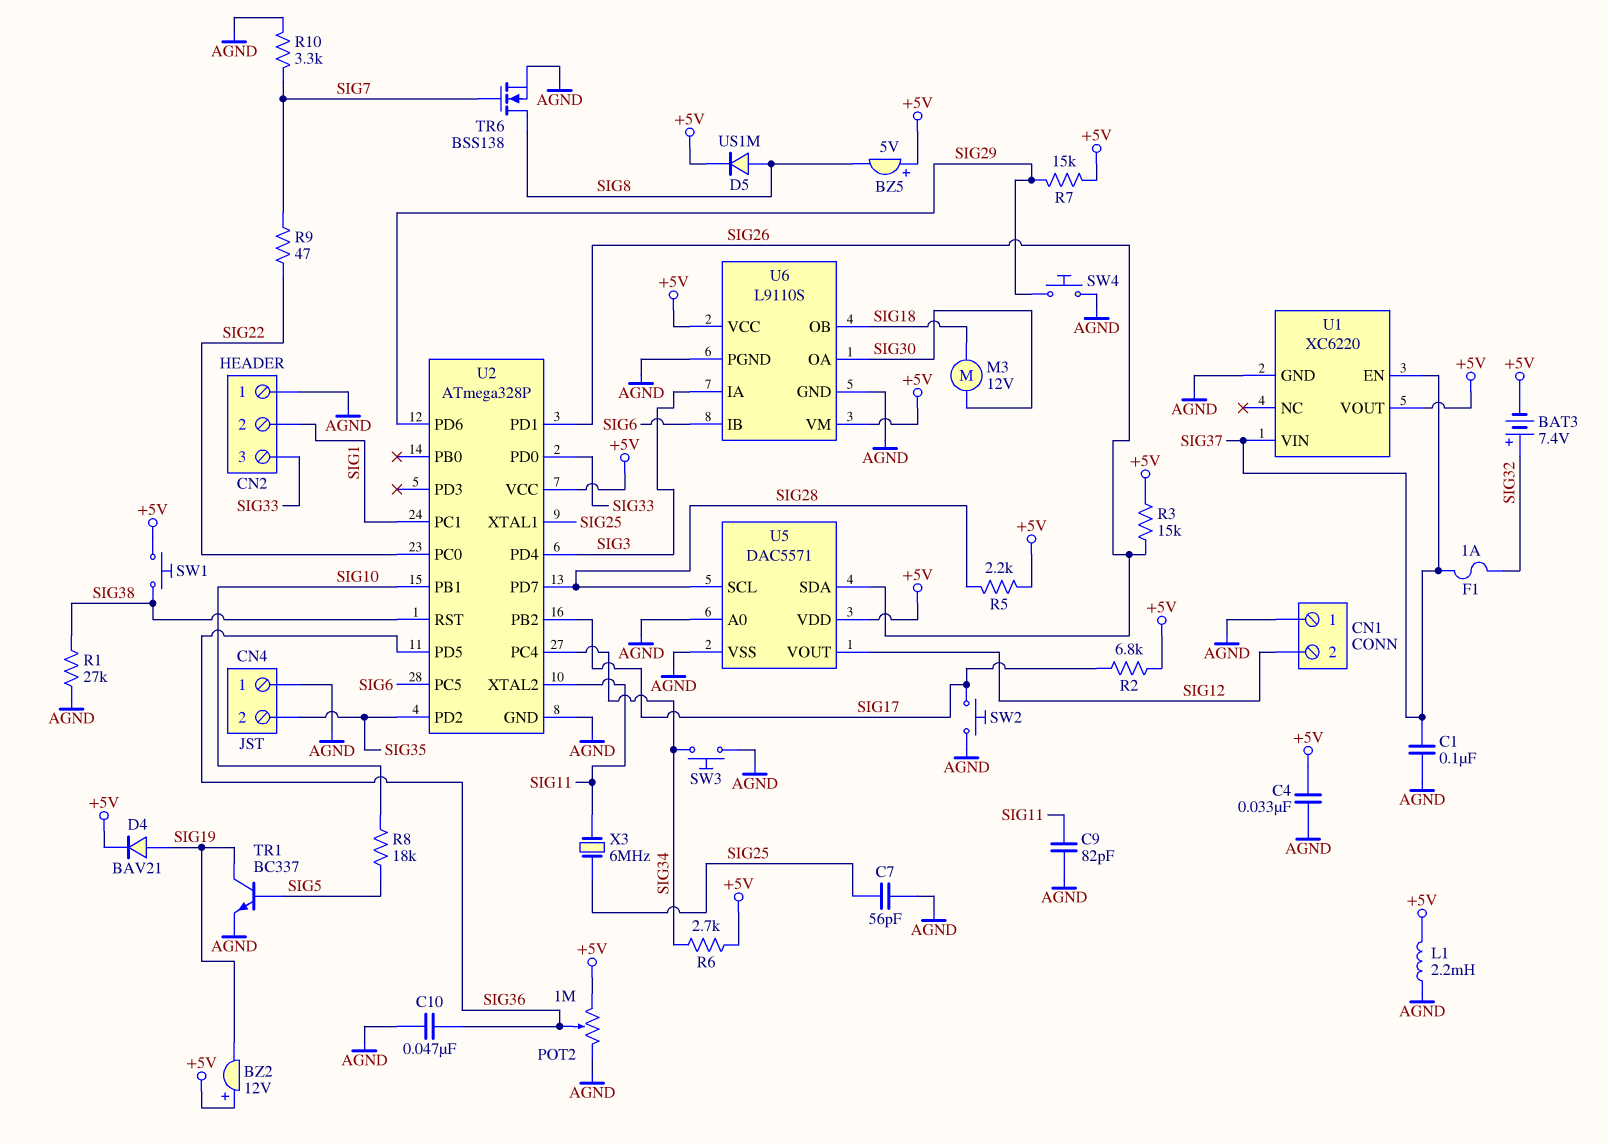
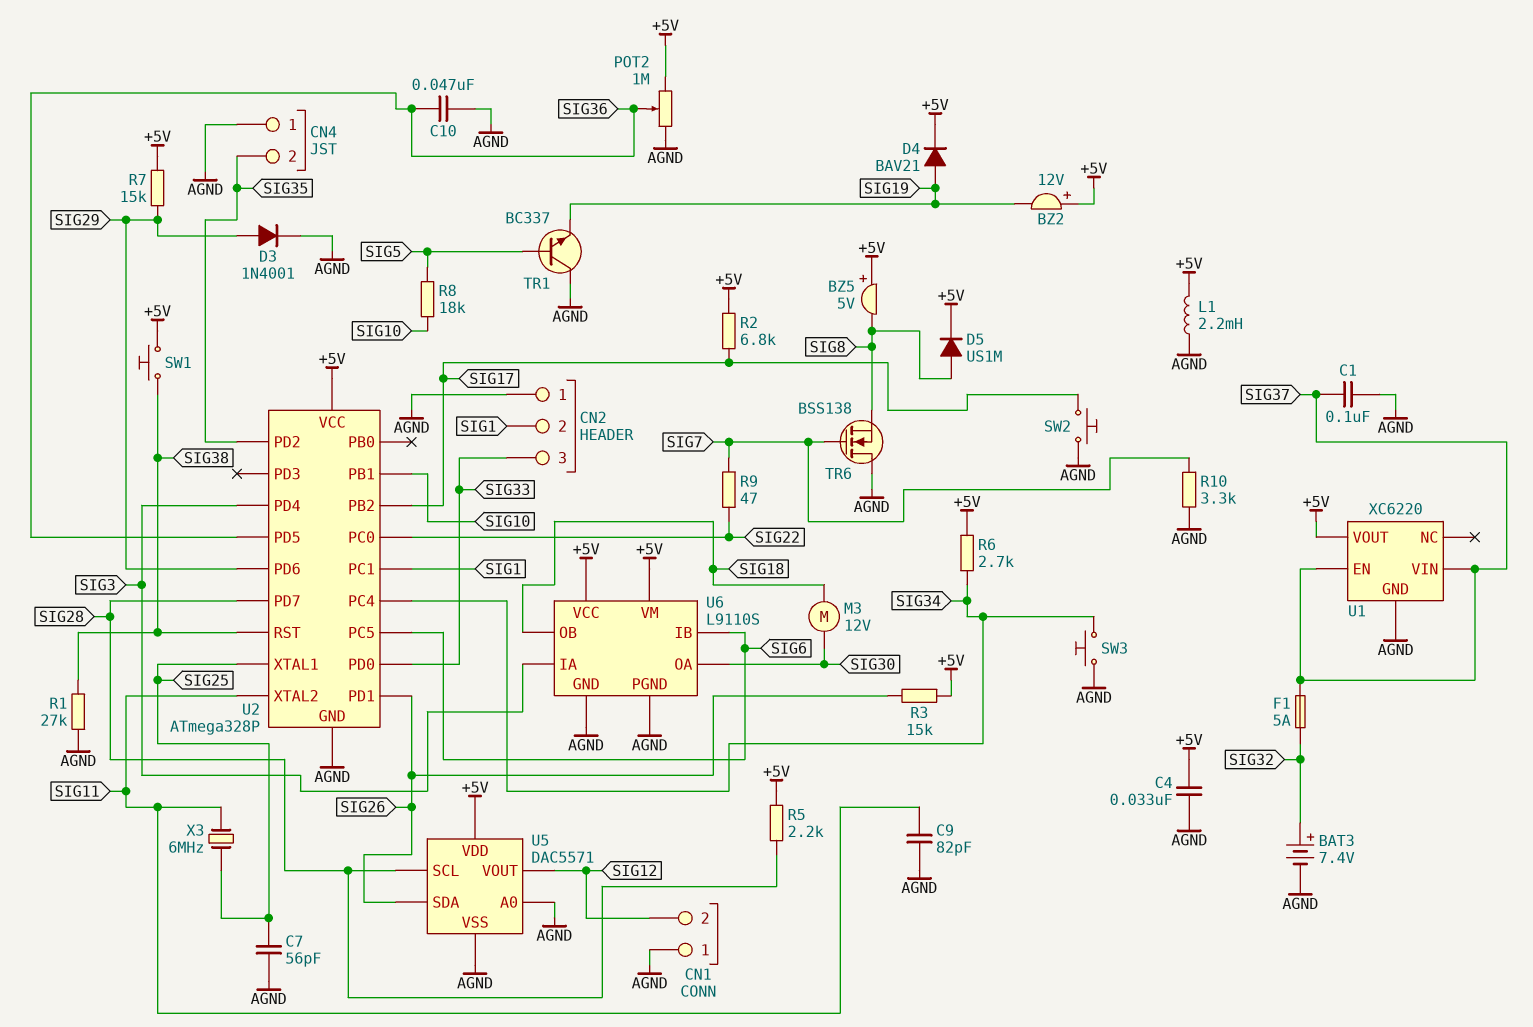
BAT3: 7.4V (plus SIG32, minus +5V) -> 7.4V (plus SIG32, minus AGND)
D3: none -> diode 1N4001 (A SIG29, K AGND)
F1: 1A (SIG32, SIG37) -> 5A (SIG32, SIG37)
SW4: button (AGND, SIG29) -> none
TR1: NPN BC337 (B SIG5, C SIG19, E AGND) -> NPN BC337 (B SIG5, C AGND, E SIG19)
TR6: NMOS BSS138 (G SIG7, D SIG8, S AGND) -> NMOS BSS138 (G SIG7, D AGND, S SIG8)

